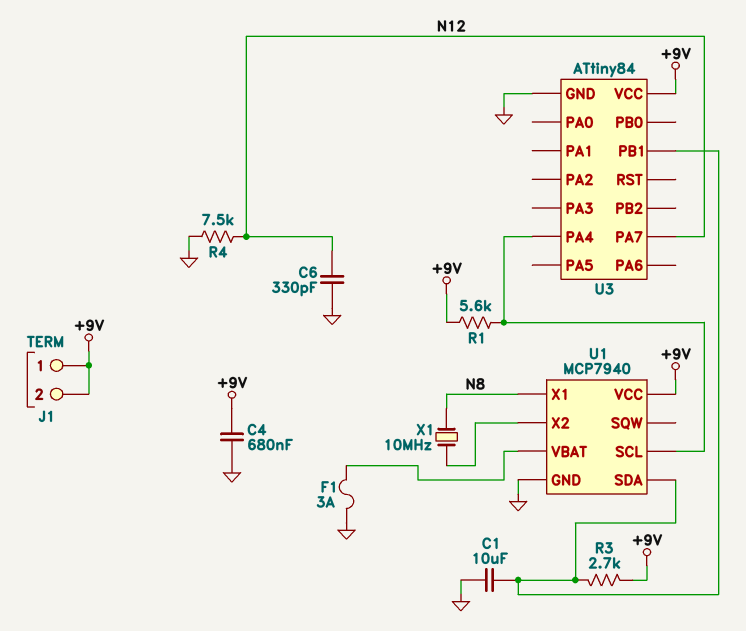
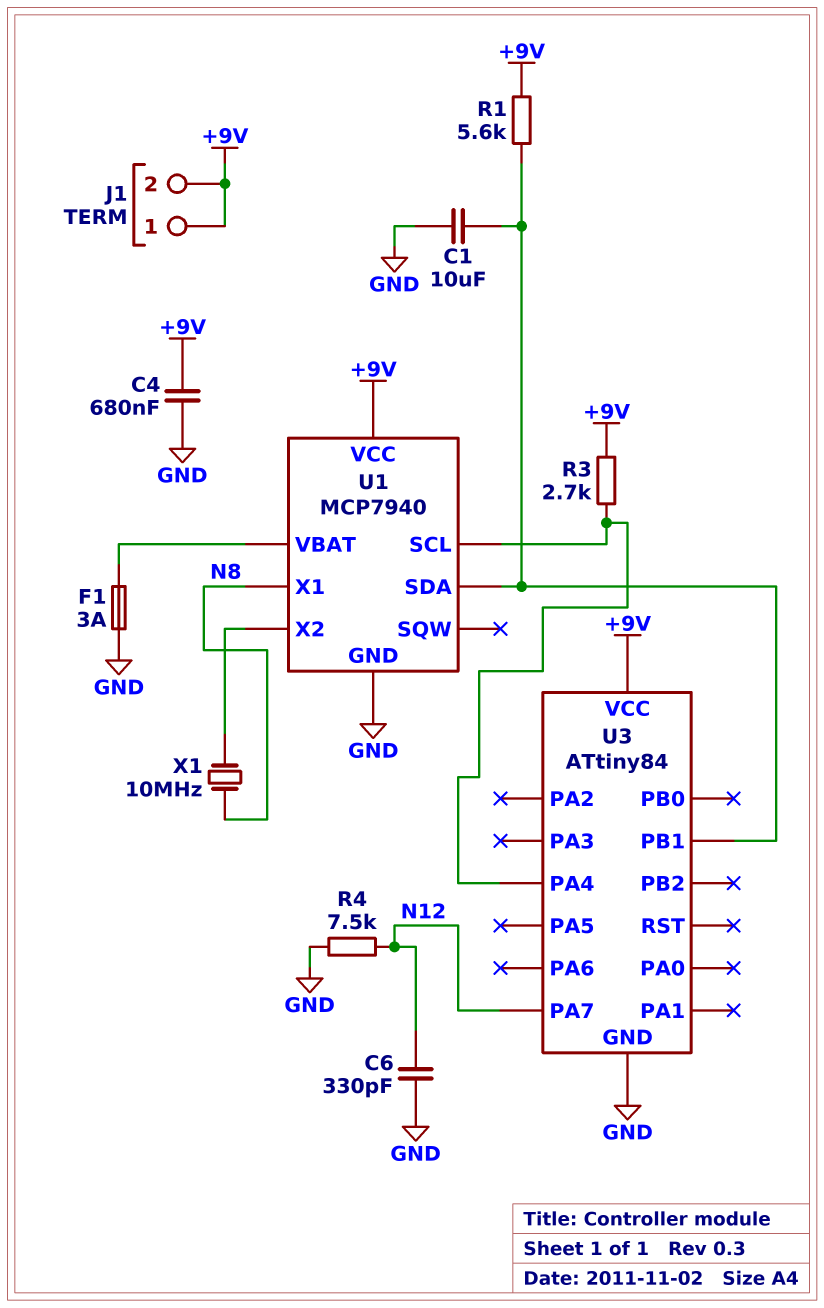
R1: 5.6k (+9V, U1/SCL) -> 5.6k (+9V, U1/SDA)
R3: 2.7k (+9V, U1/SDA) -> 2.7k (+9V, U1/SCL)

